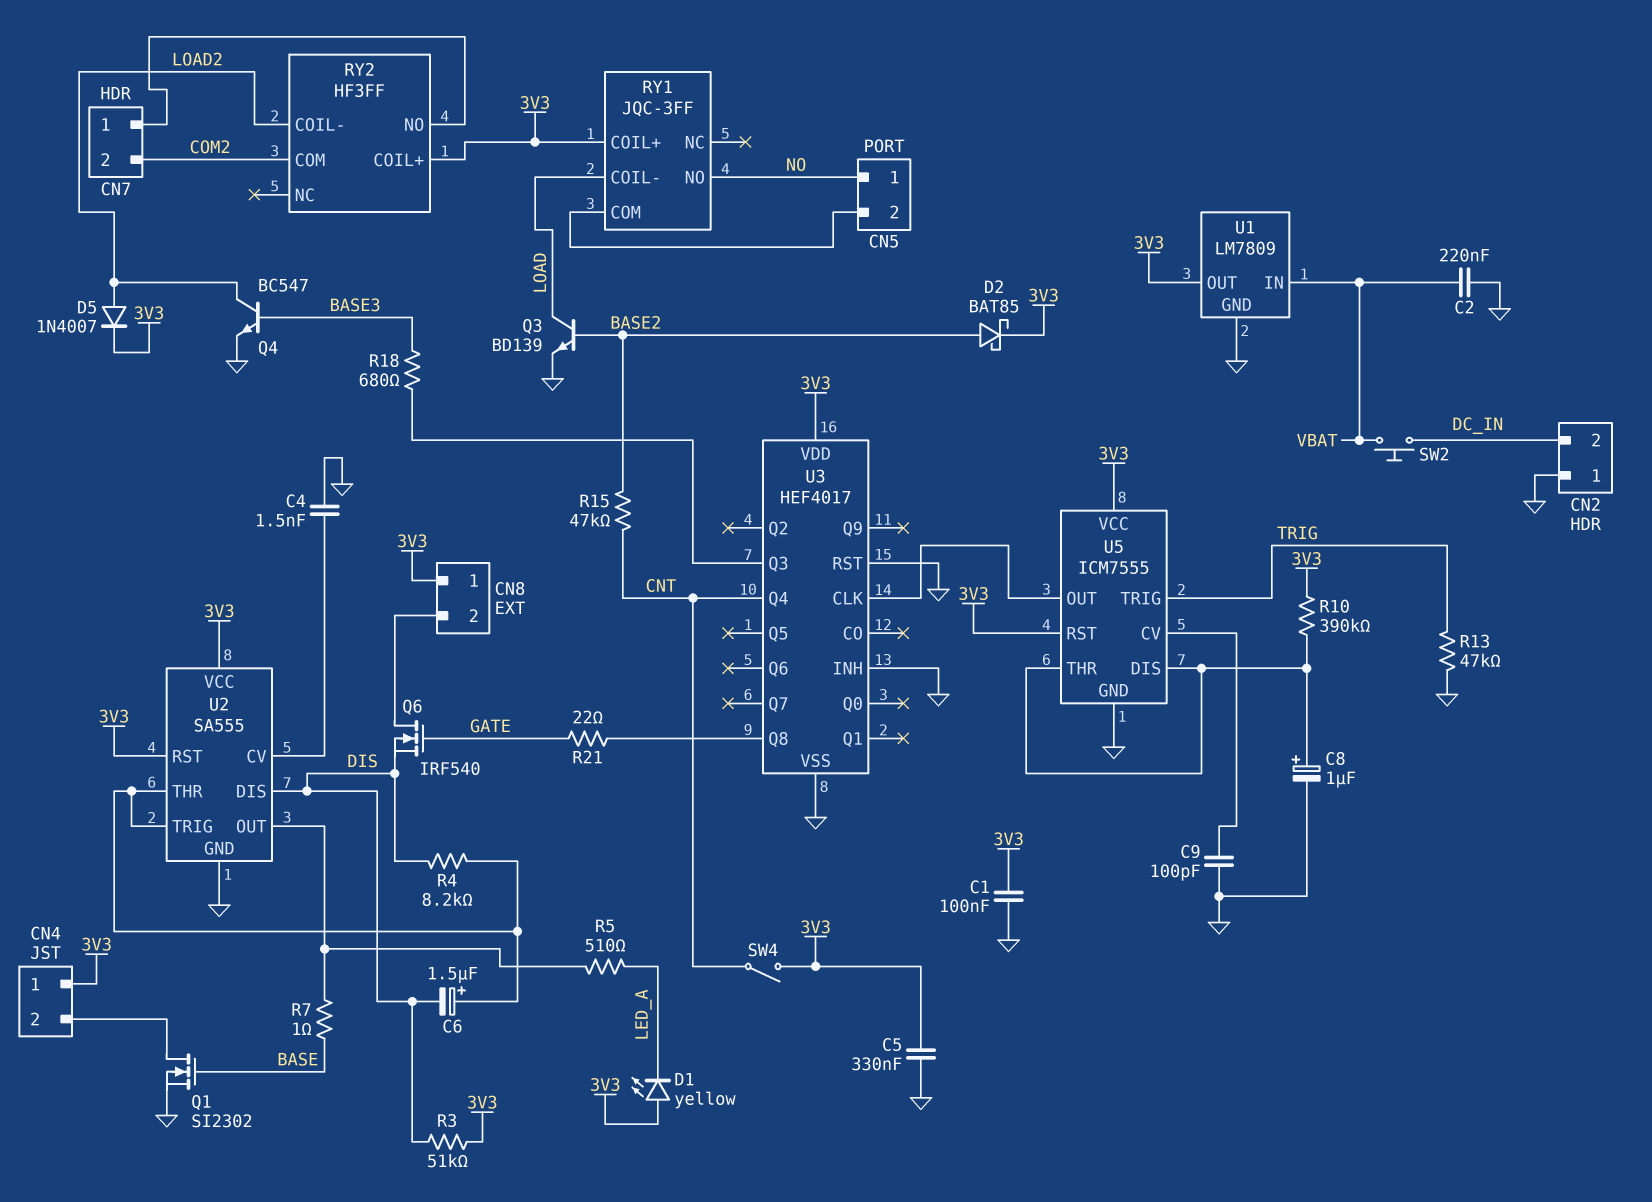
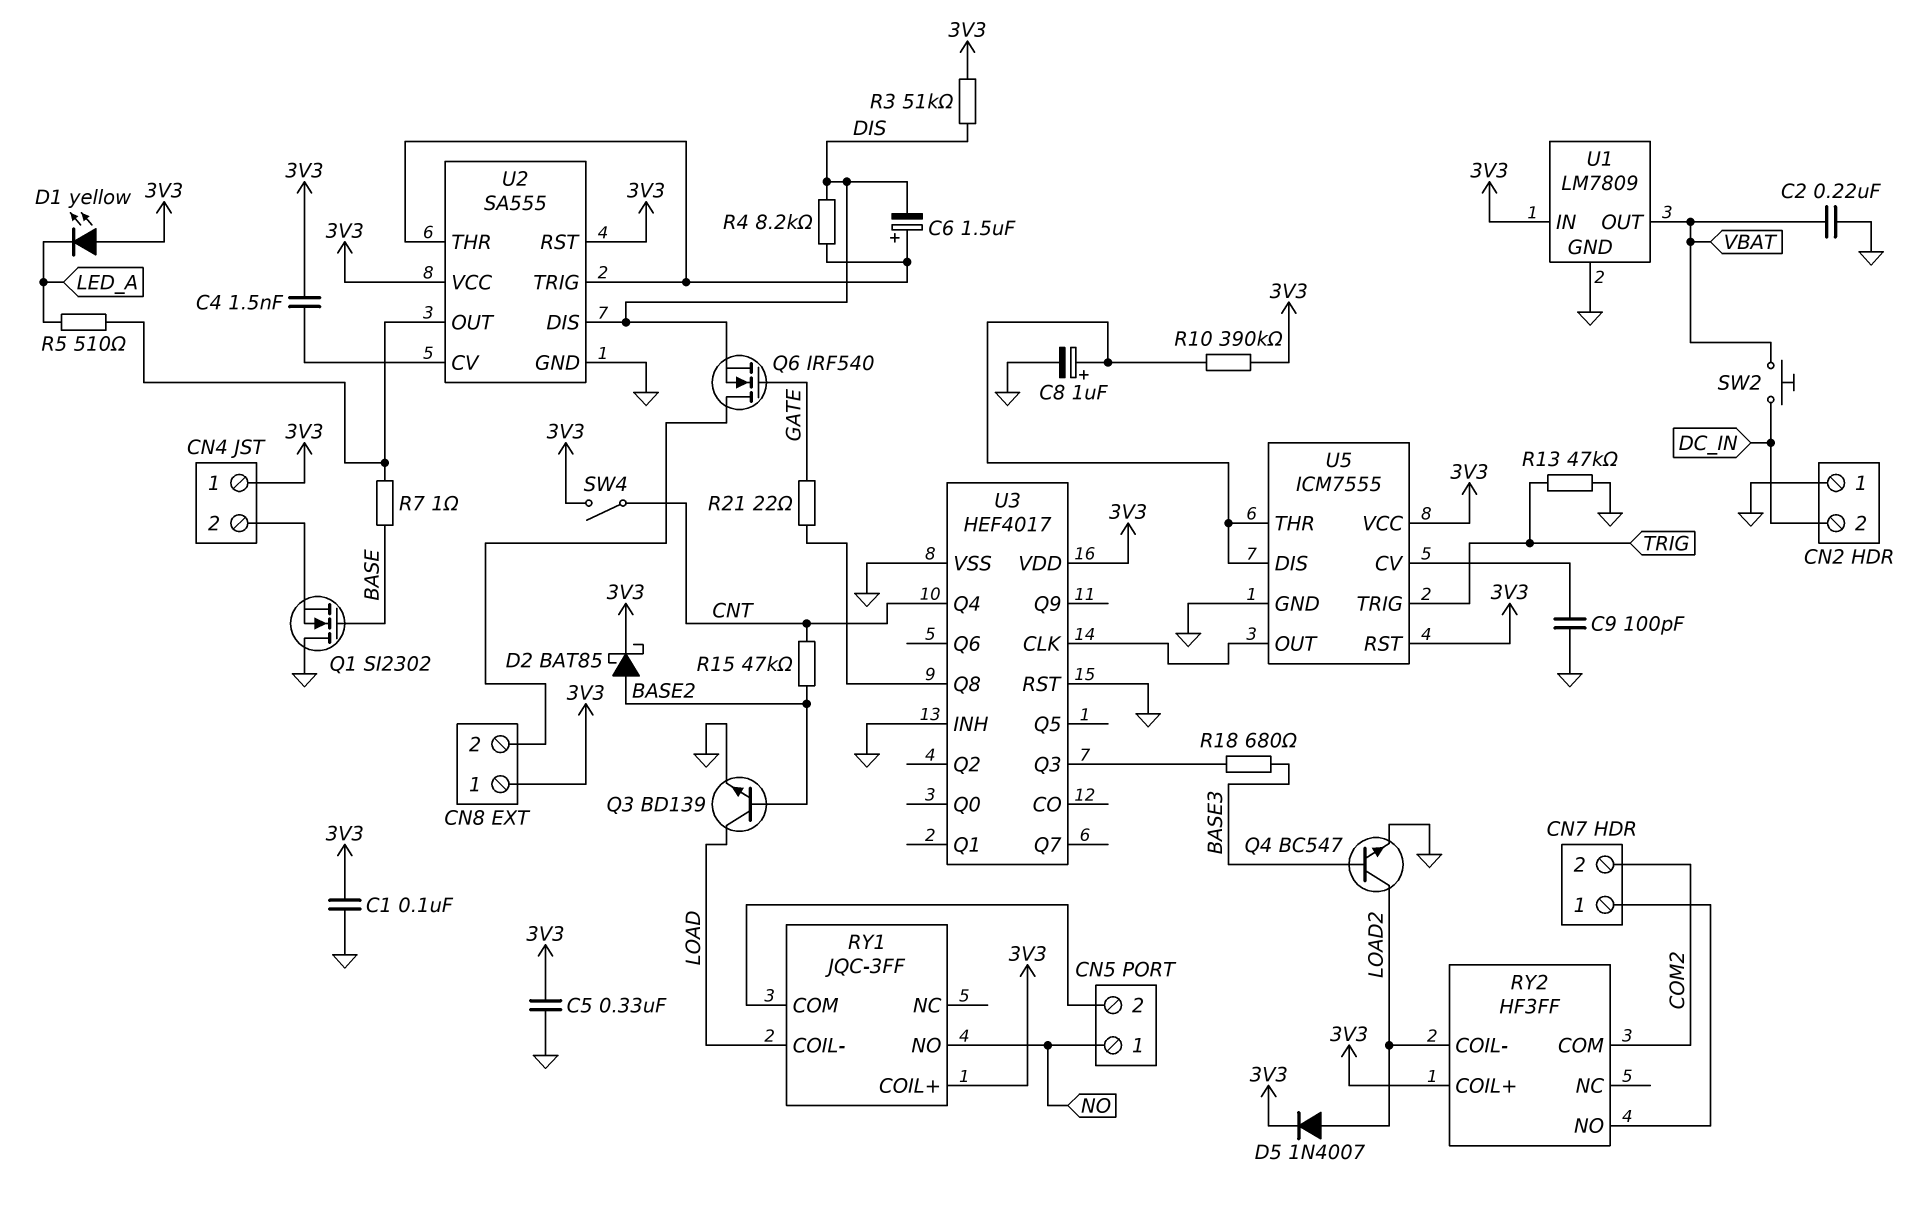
C4: 1.5nF (GND, U2/CV) -> 1.5nF (3V3, U2/CV)
Q1: NMOS SI2302 (G BASE, D CN4/2, S GND) -> NMOS SI2302 (G BASE, D GND, S CN4/2)
U1 pin IN: VBAT -> 3V3
U1 pin OUT: 3V3 -> VBAT

